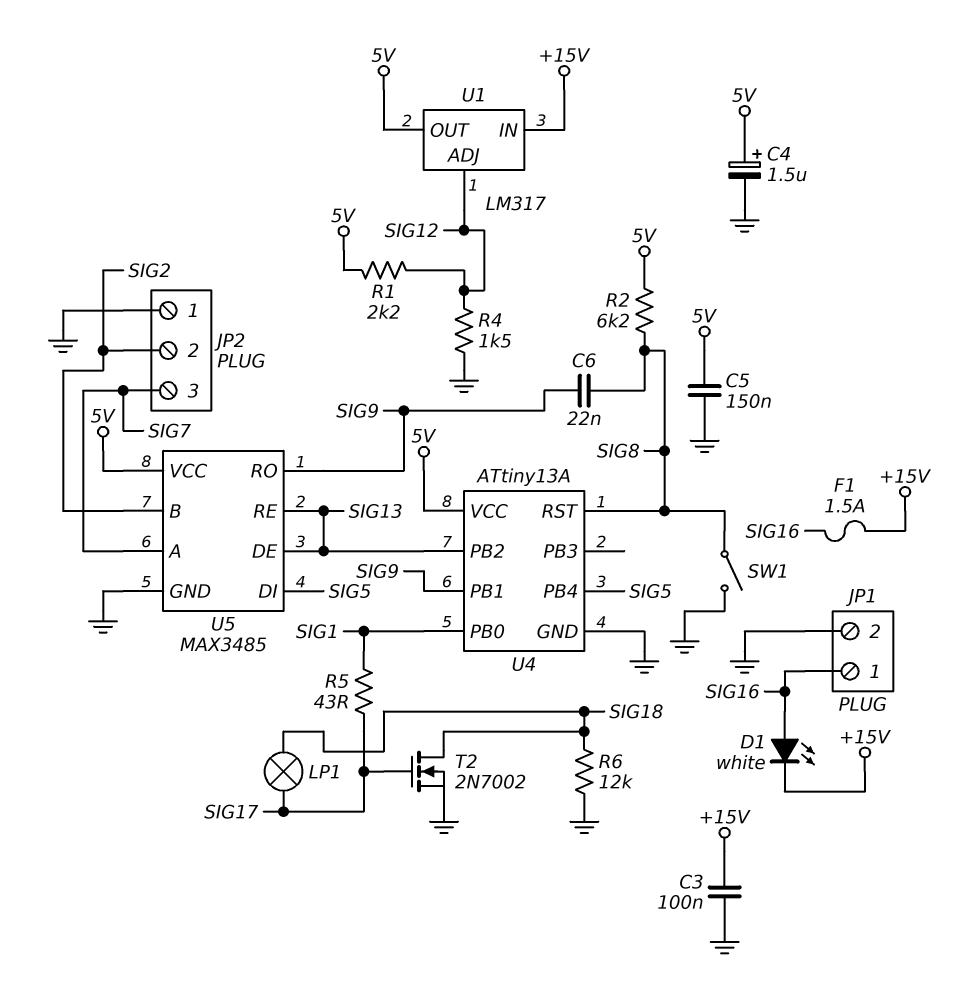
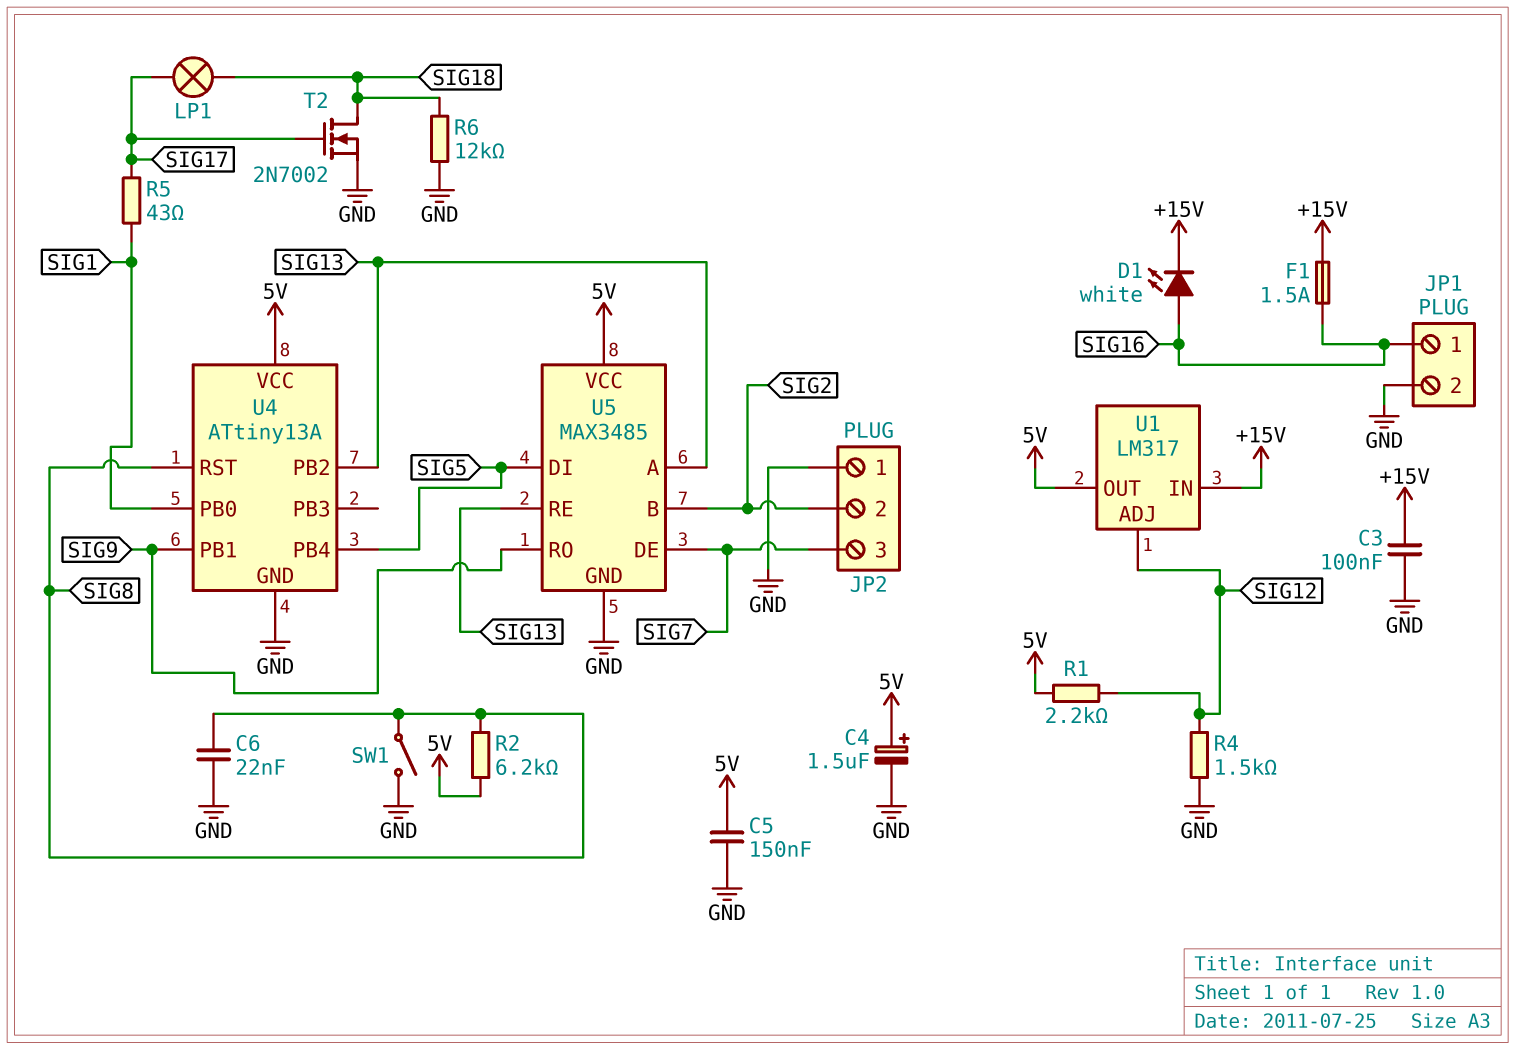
C6: 22nF (SIG8, SIG9) -> 22nF (GND, SIG8)
U5 pin A: SIG7 -> SIG13
U5 pin DE: SIG13 -> SIG7

